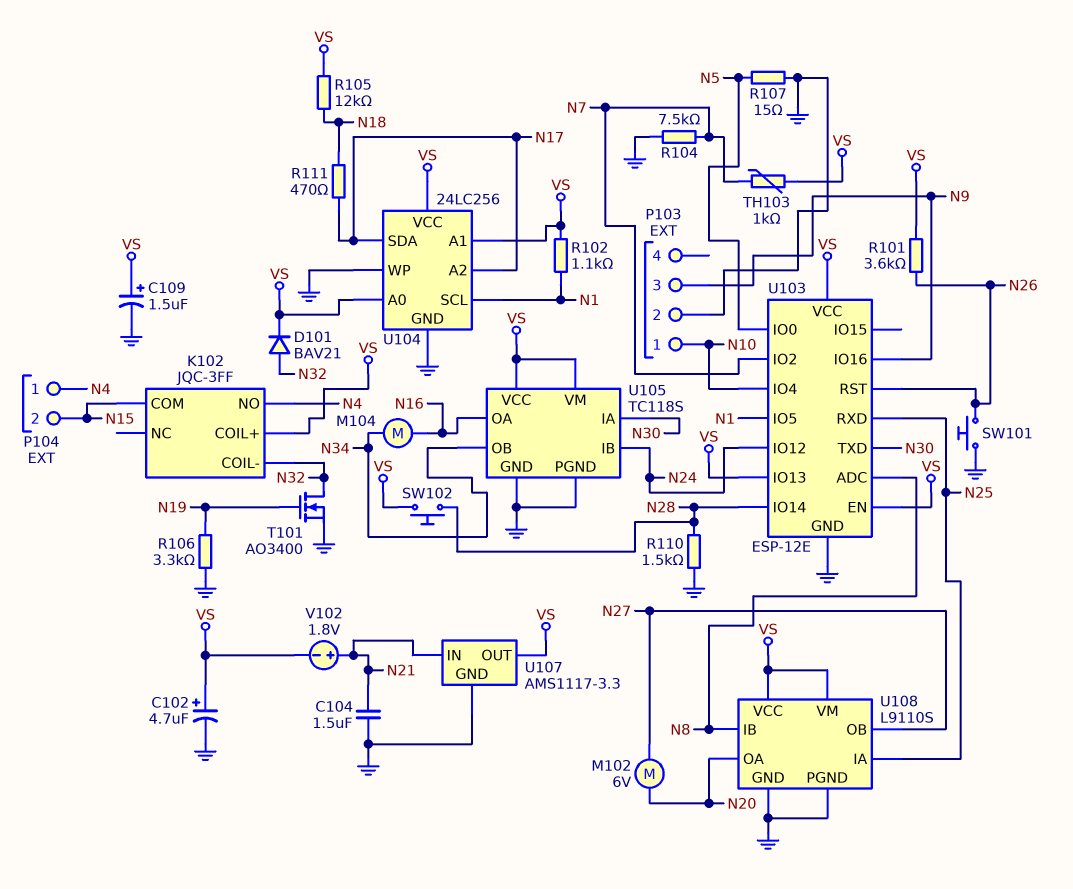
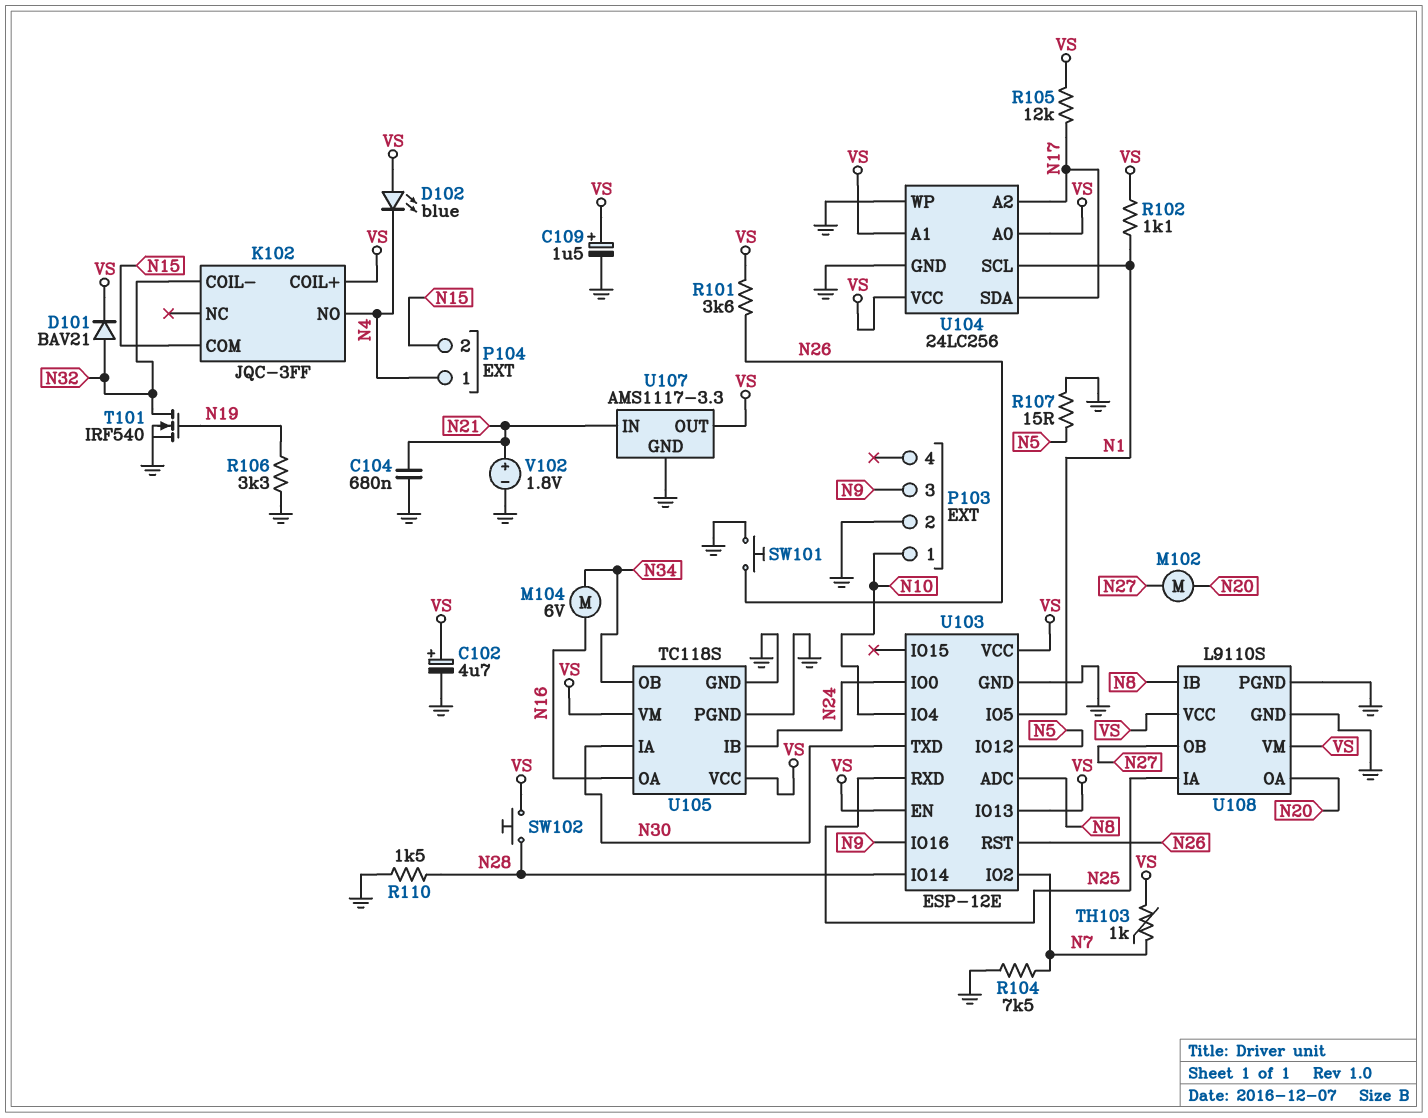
C104: 1.5uF (GND, N21) -> 680nF (GND, N21)
D102: none -> LED blue (A VS, K N4)
M102: motor 6V (N20, N27) -> motor (N20, N27)
M104: motor (N16, N34) -> motor 6V (N16, N34)
R105: 12k (N18, VS) -> 12k (N17, VS)
R111: 470 (N17, N18) -> none
T101: NMOS AO3400 (G N19, D N32, S GND) -> NMOS IRF540 (G N19, D N32, S GND)
U103 pin IO0: N5 -> N24
U103 pin IO12: N24 -> N5
V102: 1.8V (plus N21, minus VS) -> 1.8V (plus N21, minus GND)

